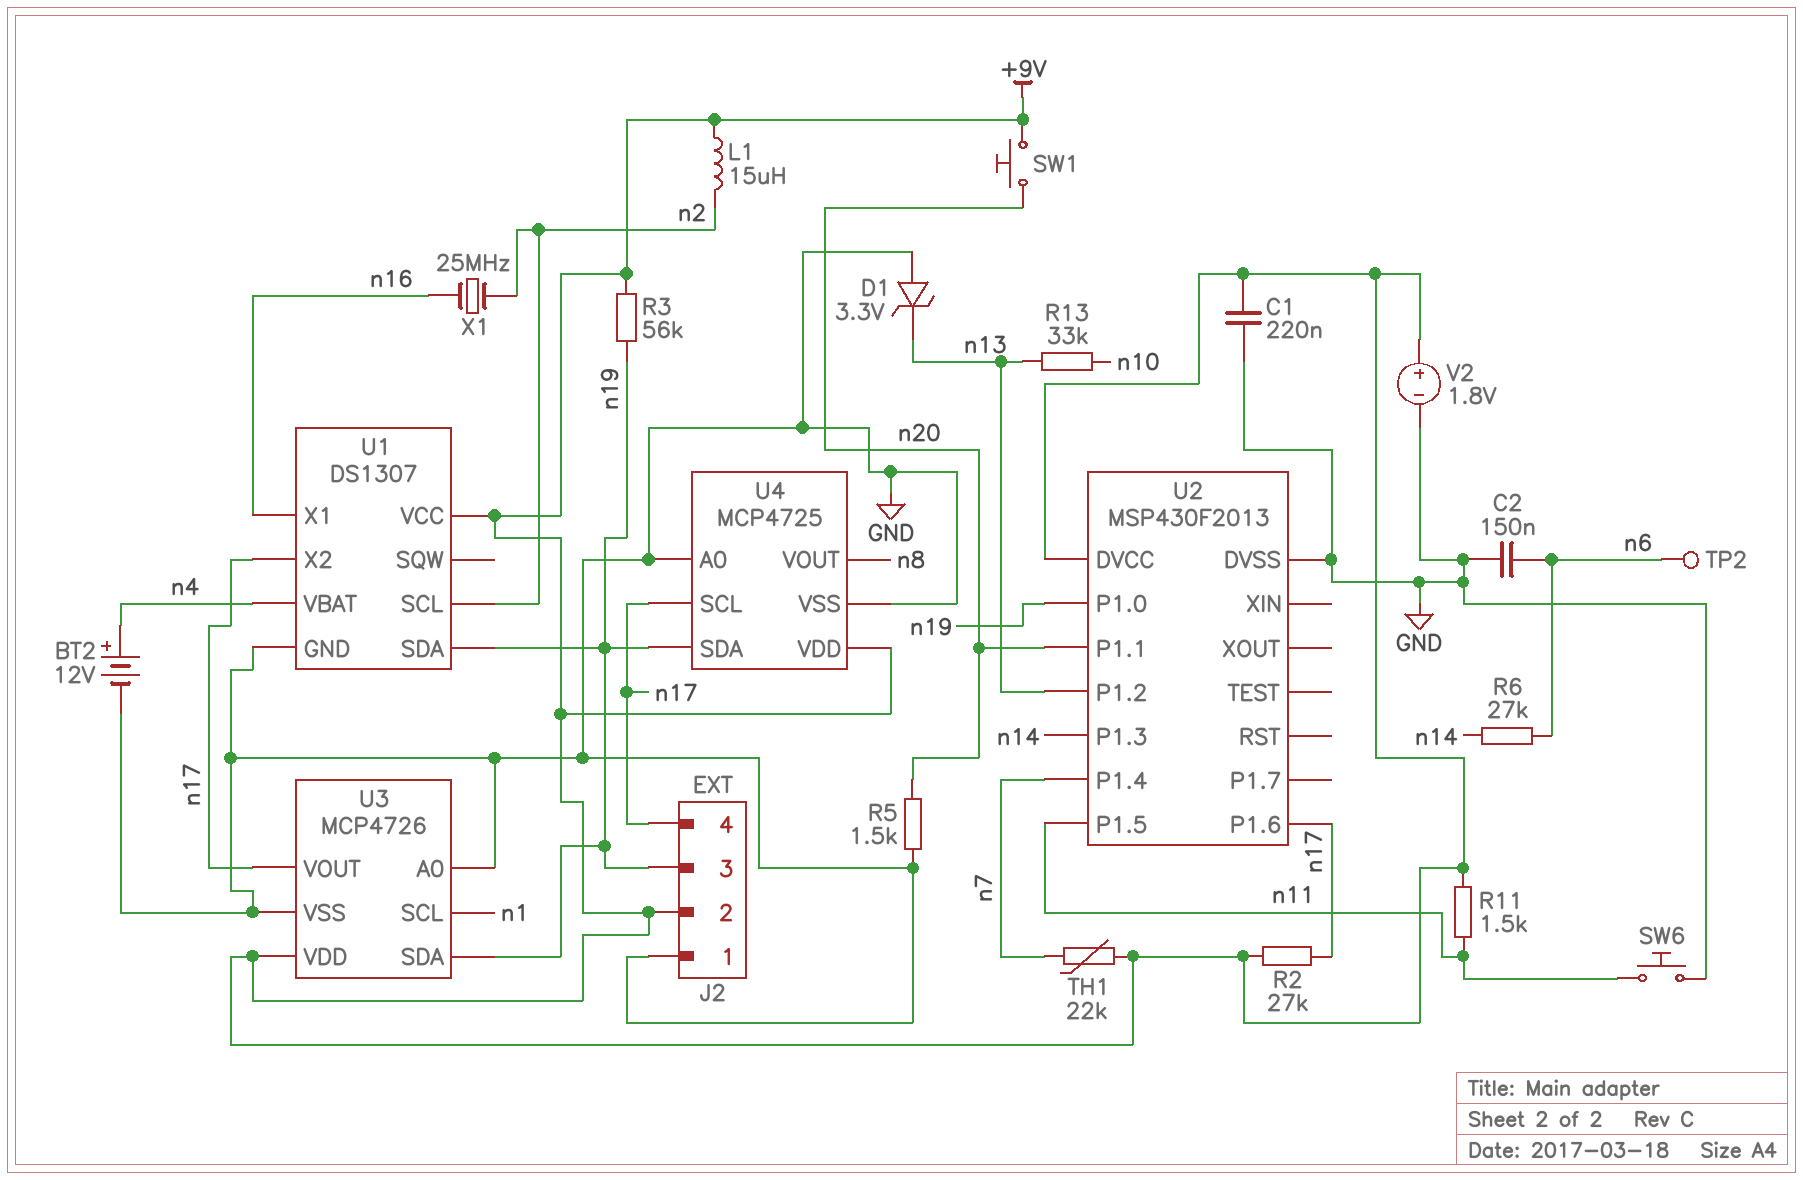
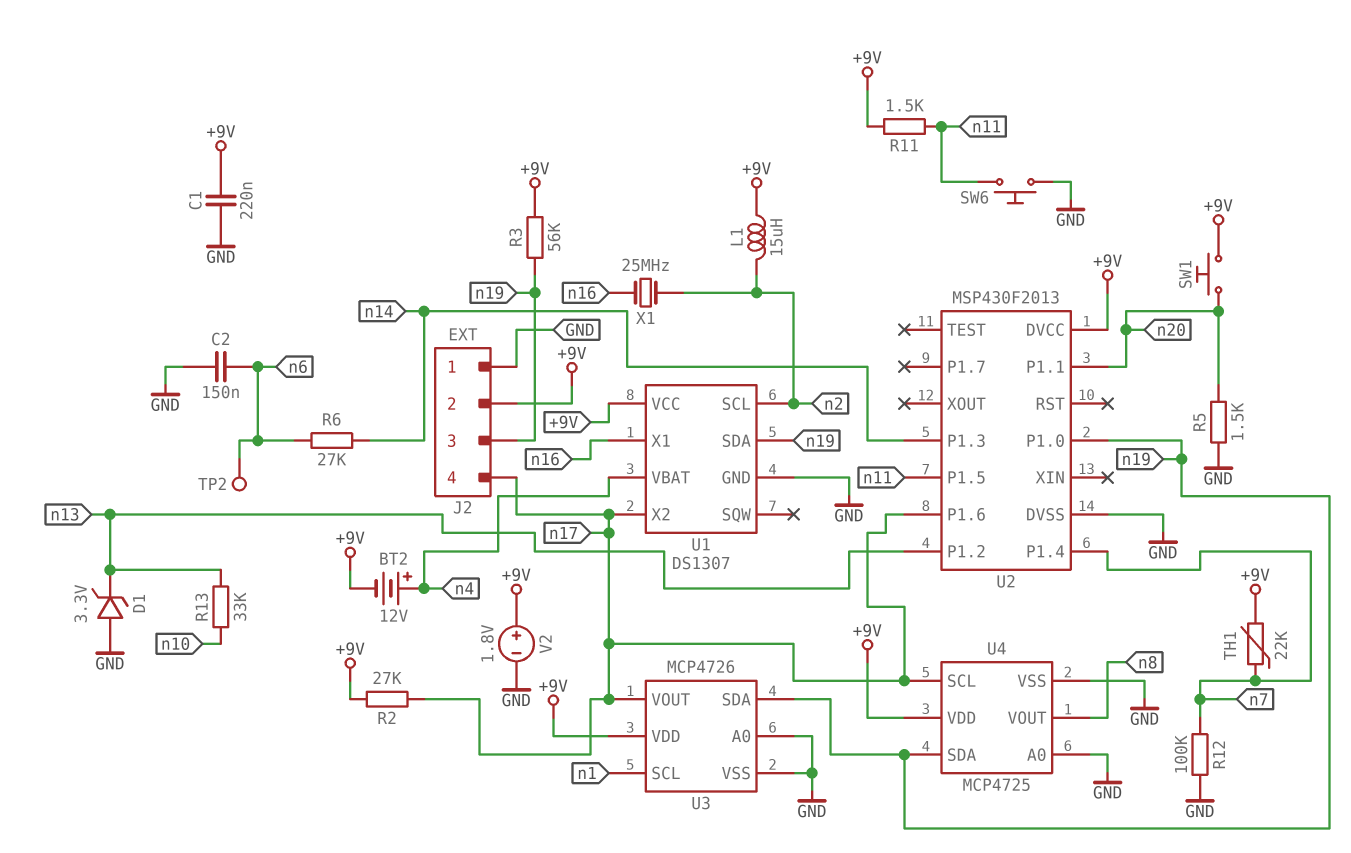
BT2: 12V (plus n4, minus GND) -> 12V (plus n4, minus +9V)
R12: none -> 100k (GND, n7)

